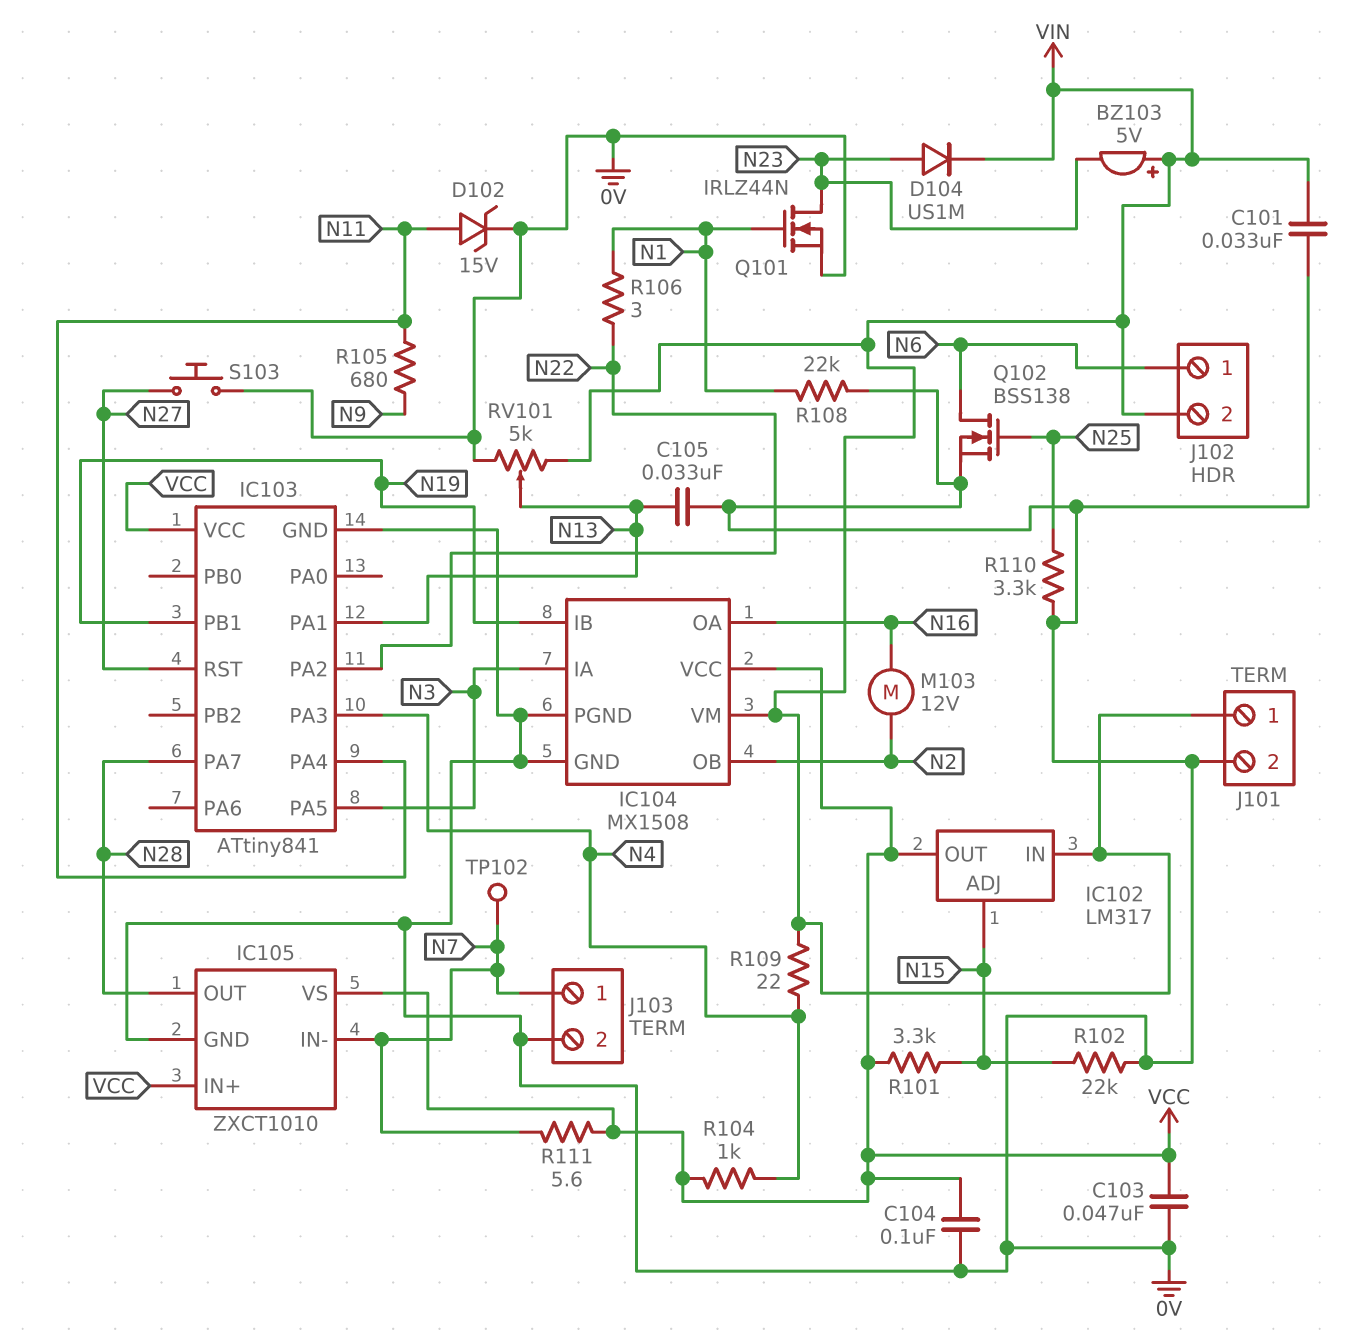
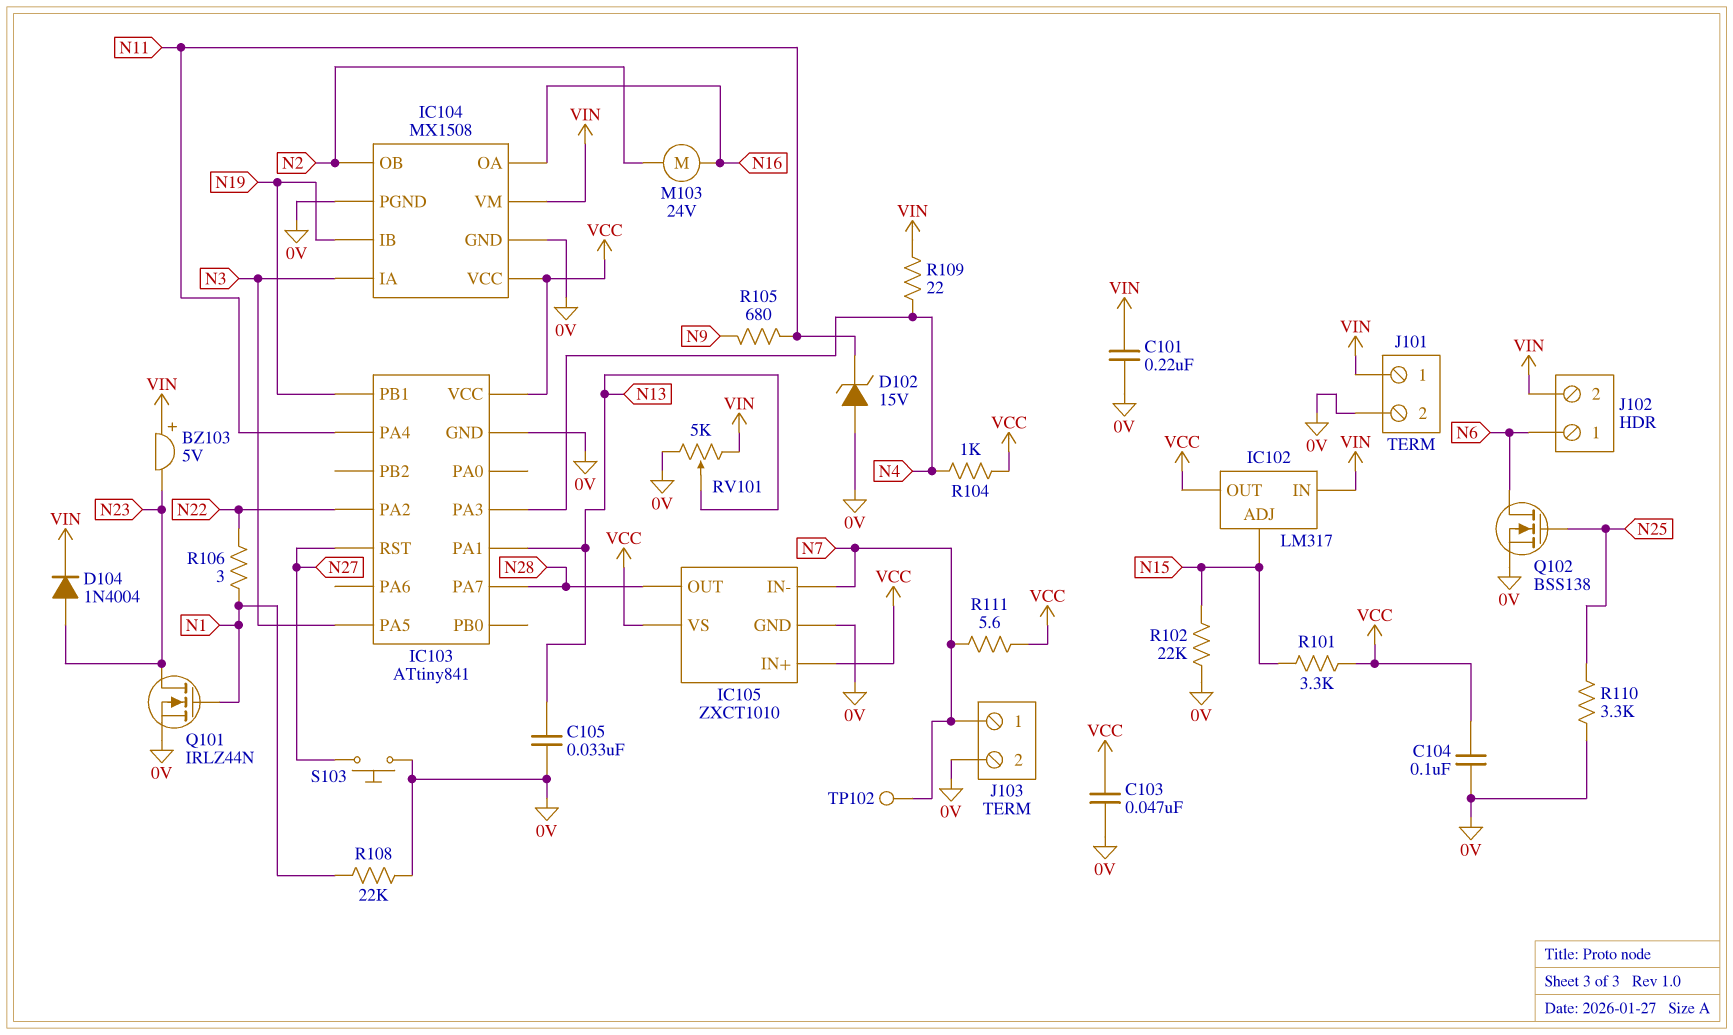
C101: 33nF (0V, VIN) -> 220nF (0V, VIN)
D102: zener 15V (A N11, K 0V) -> zener 15V (A 0V, K N11)
D104: diode US1M (A N23, K VIN) -> diode 1N4004 (A N23, K VIN)
M103: motor 12V (N2, N16) -> motor 24V (N2, N16)

